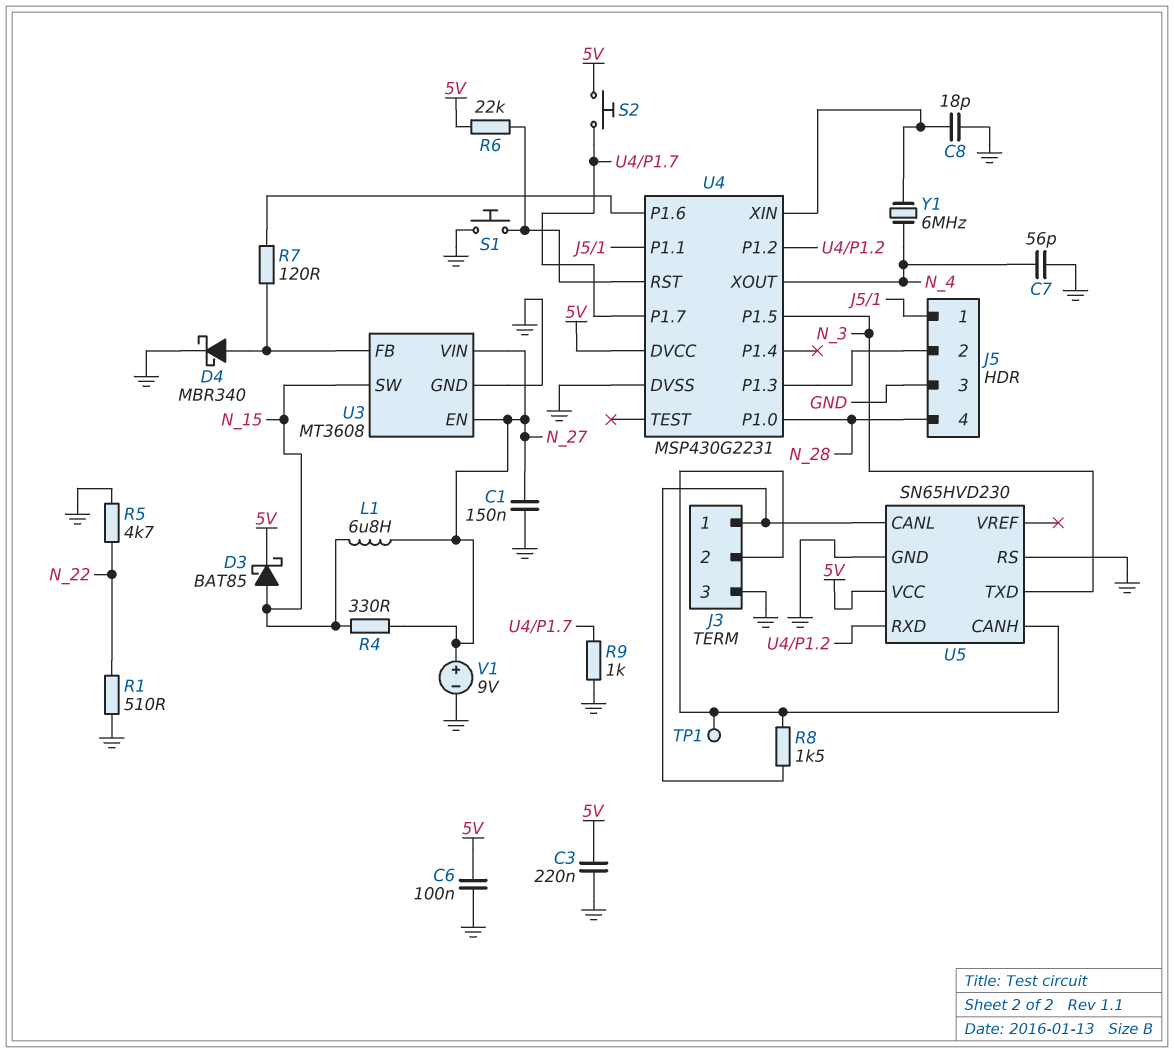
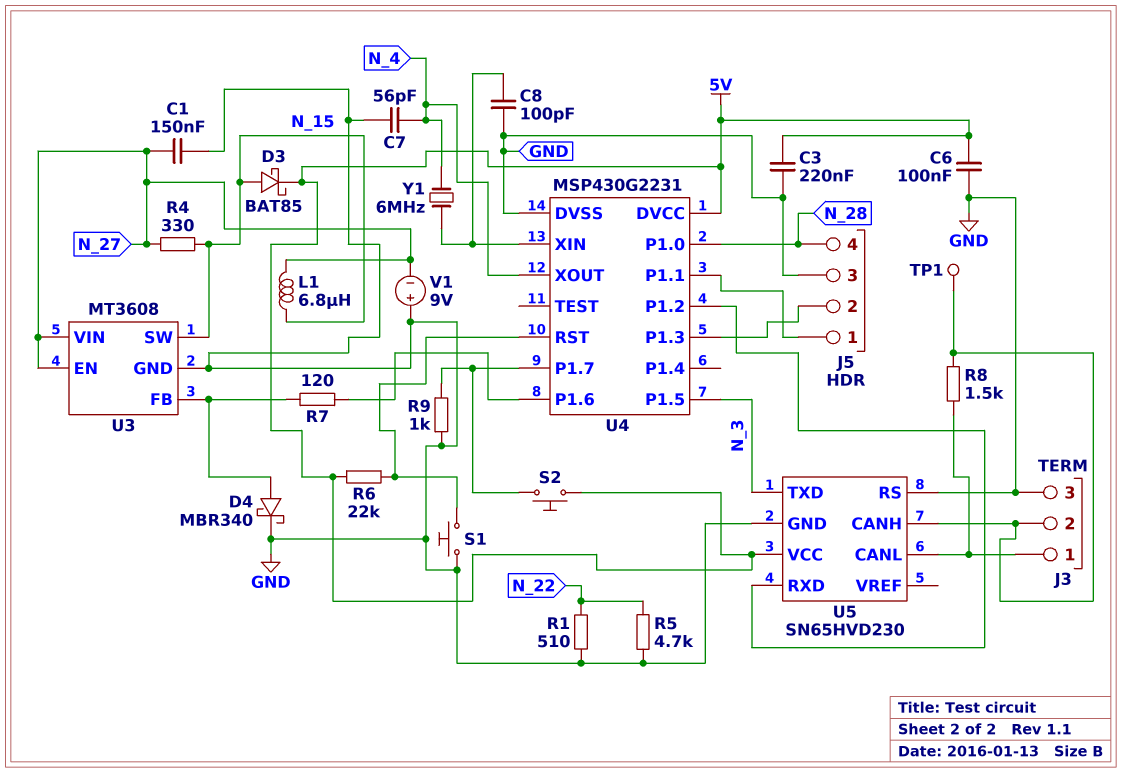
C8: 18pF (GND, U4/XIN) -> 100pF (GND, U4/XIN)
V1: 9V (plus N_27, minus GND) -> 9V (plus GND, minus N_27)

